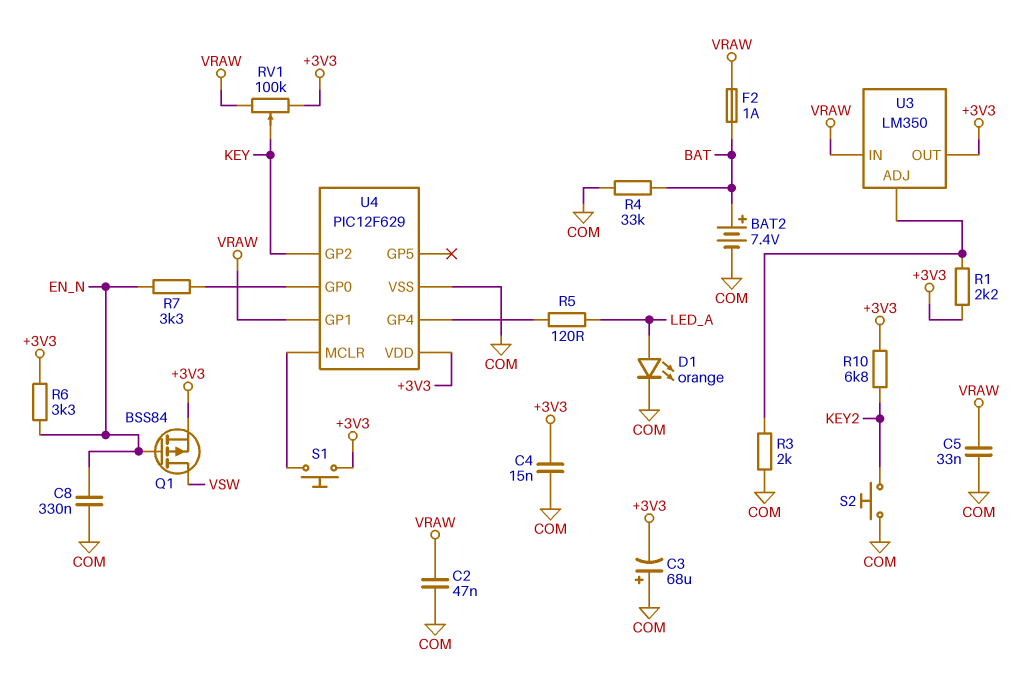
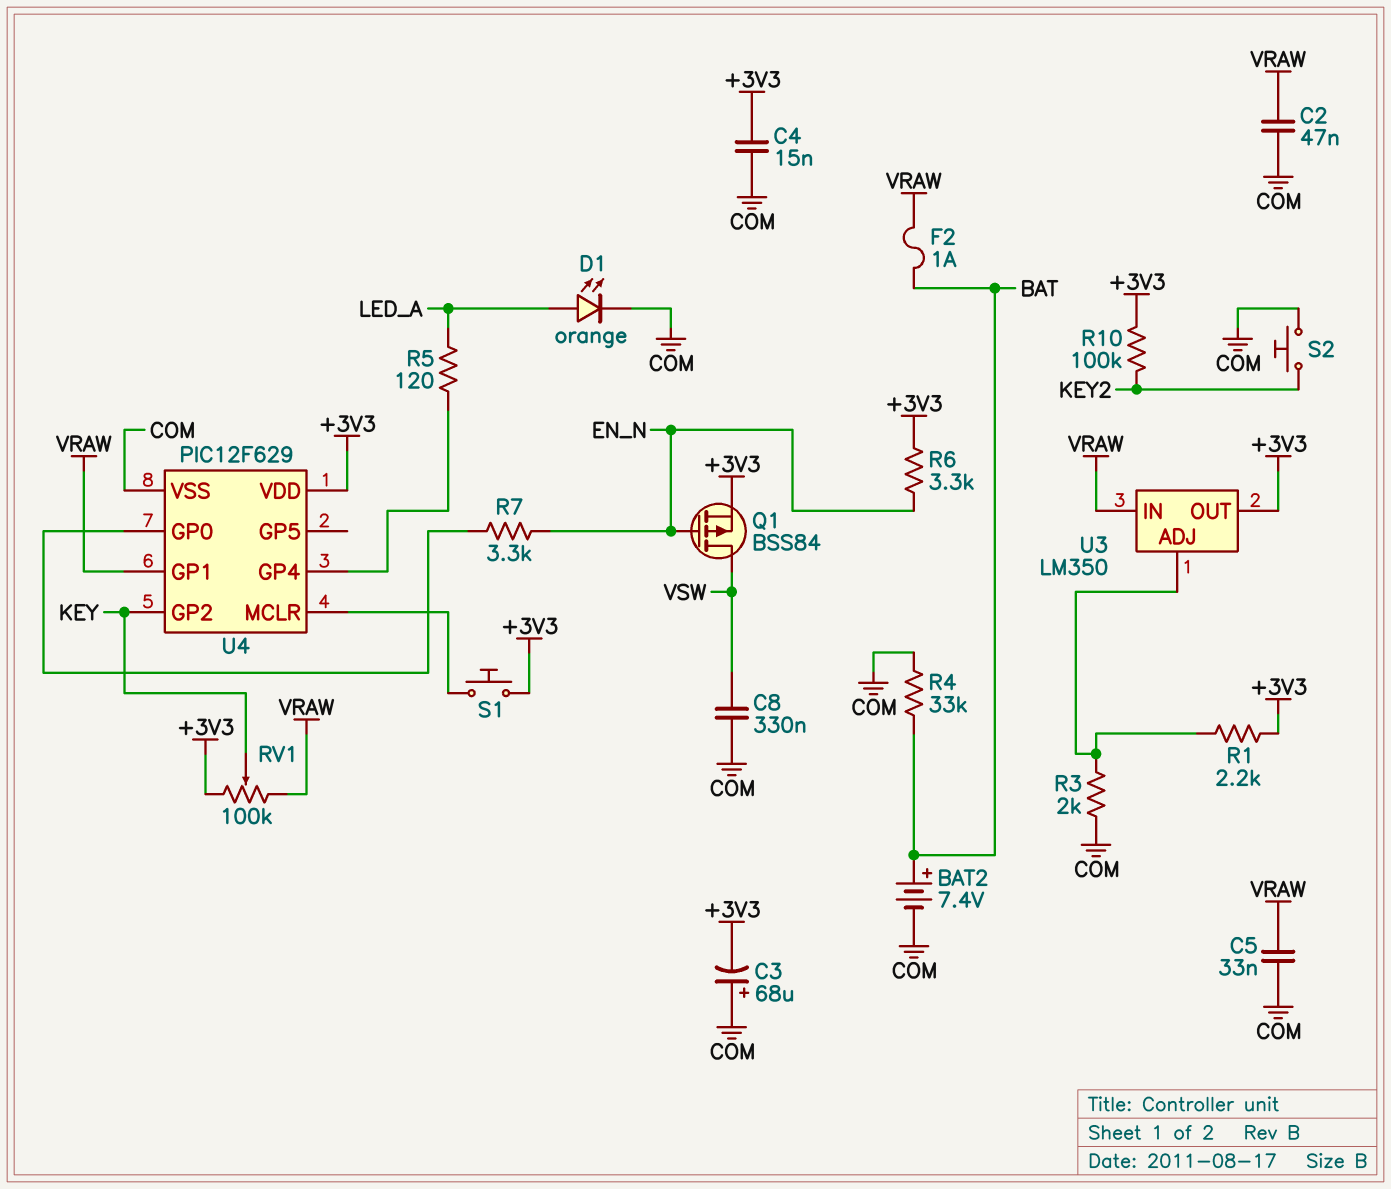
C8: 330nF (COM, EN_N) -> 330nF (COM, VSW)
R10: 6.8k (+3V3, KEY2) -> 100k (+3V3, KEY2)

